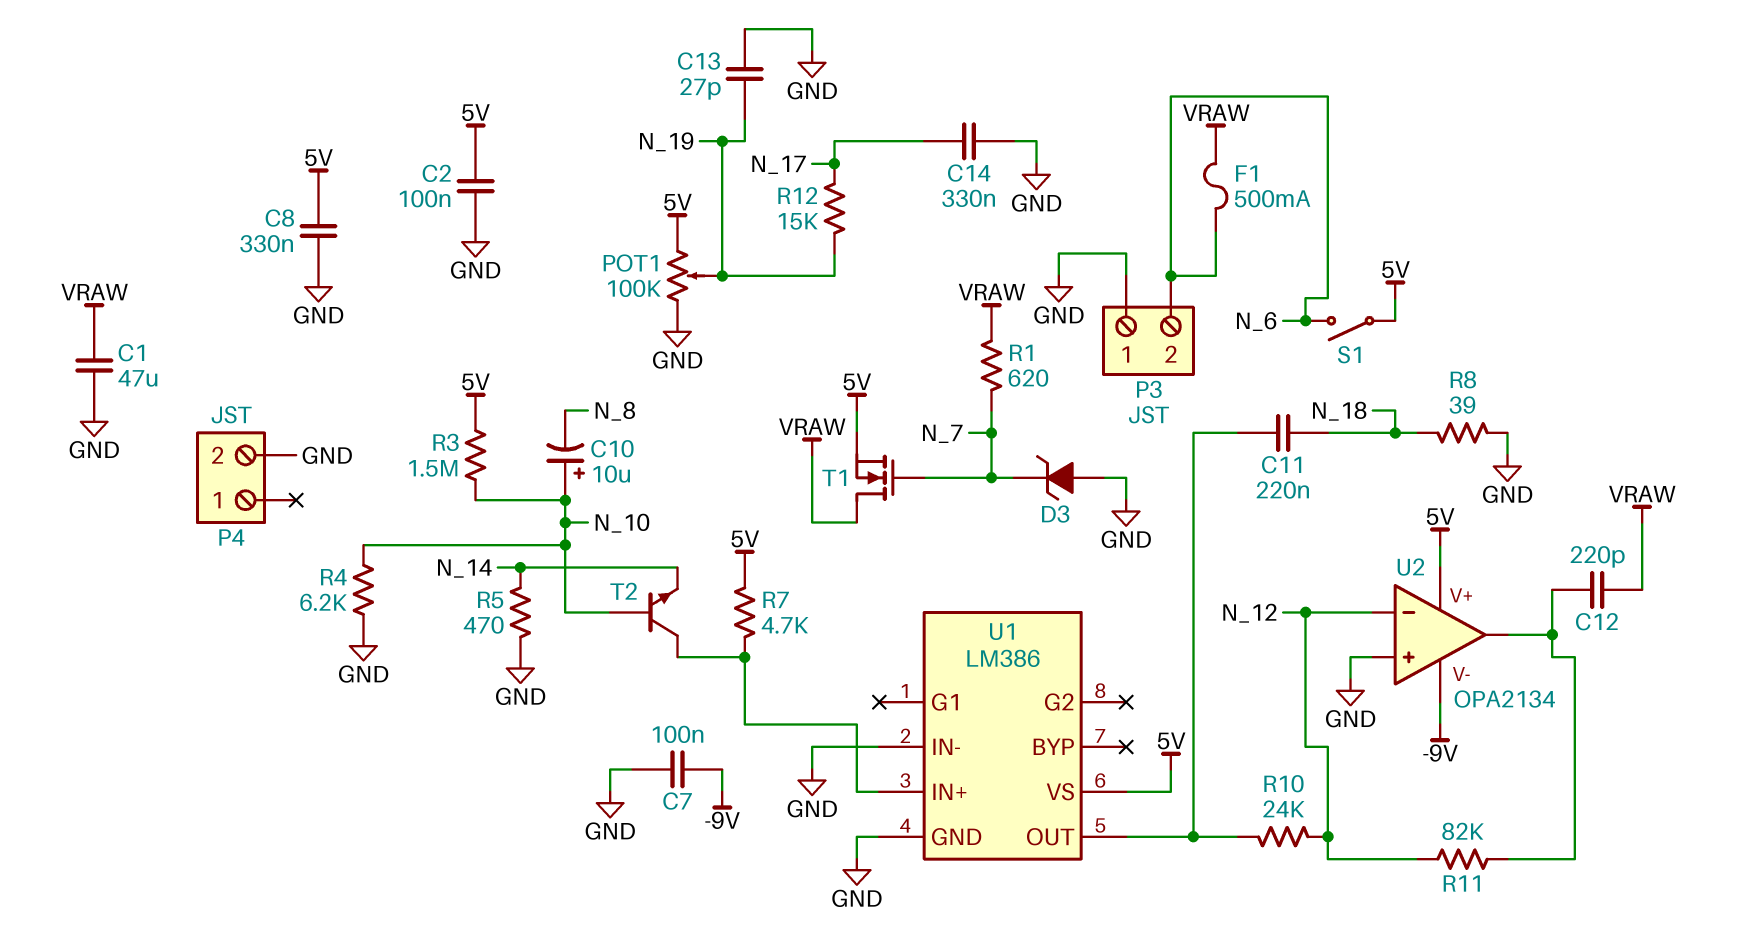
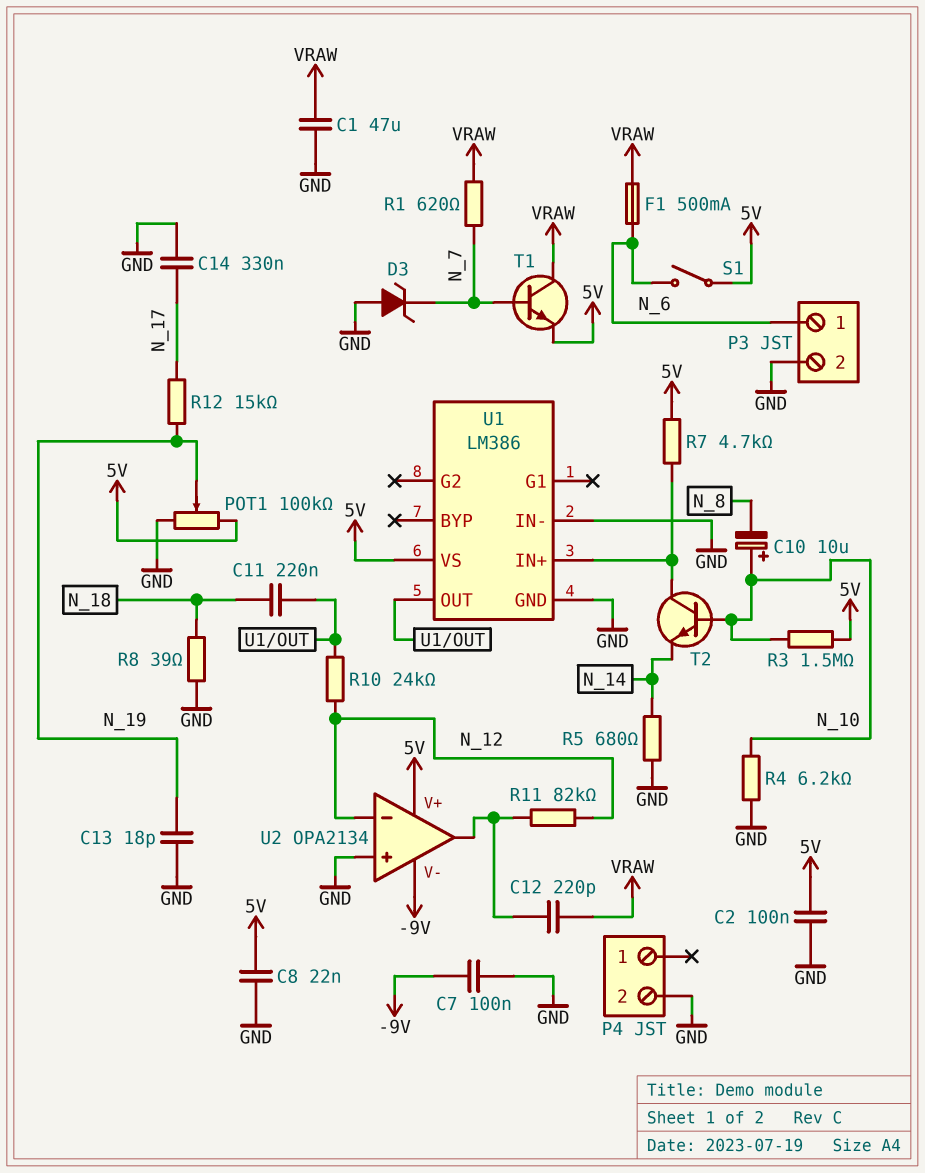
C8: 330nF (5V, GND) -> 22nF (5V, GND)
C13: 27pF (GND, N_19) -> 18pF (GND, N_19)
P3 pin 1: GND -> N_6
P3 pin 2: N_6 -> GND
R5: 470 (GND, N_14) -> 680 (GND, N_14)
T1: NMOS (G N_7, D VRAW, S 5V) -> NPN (B N_7, C VRAW, E 5V)

